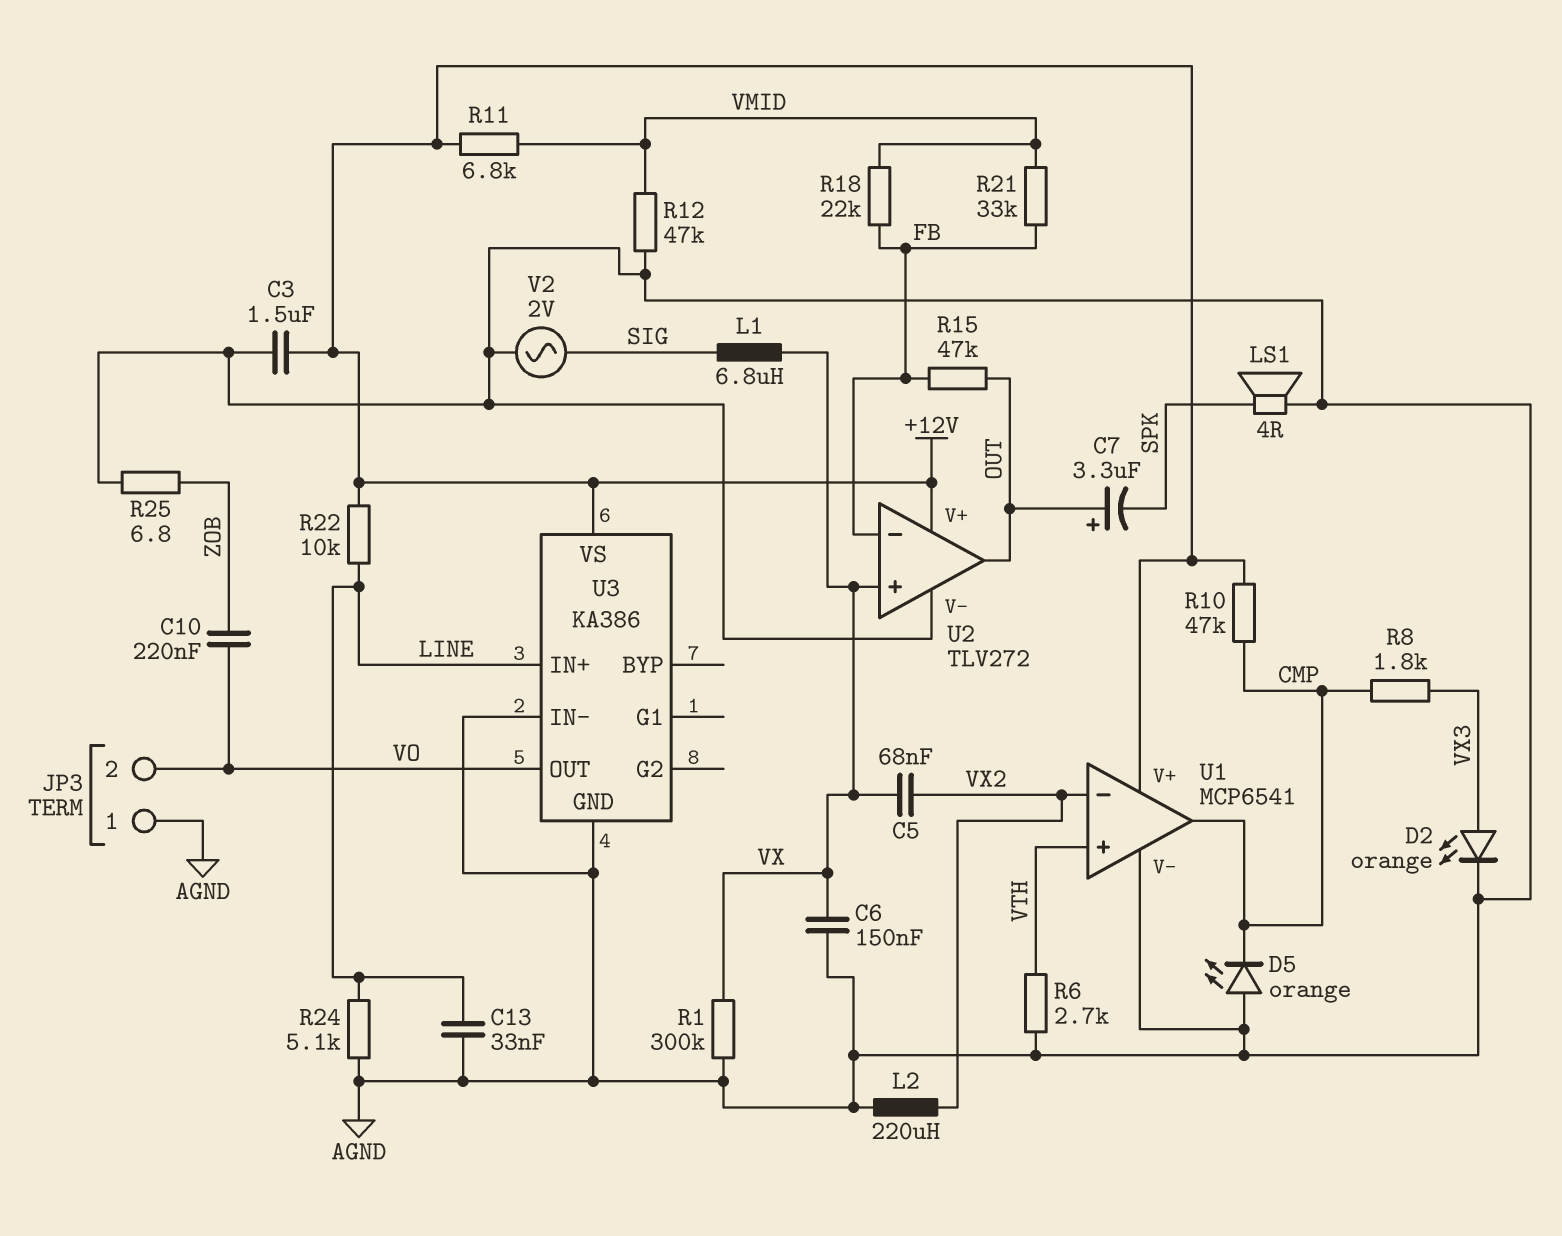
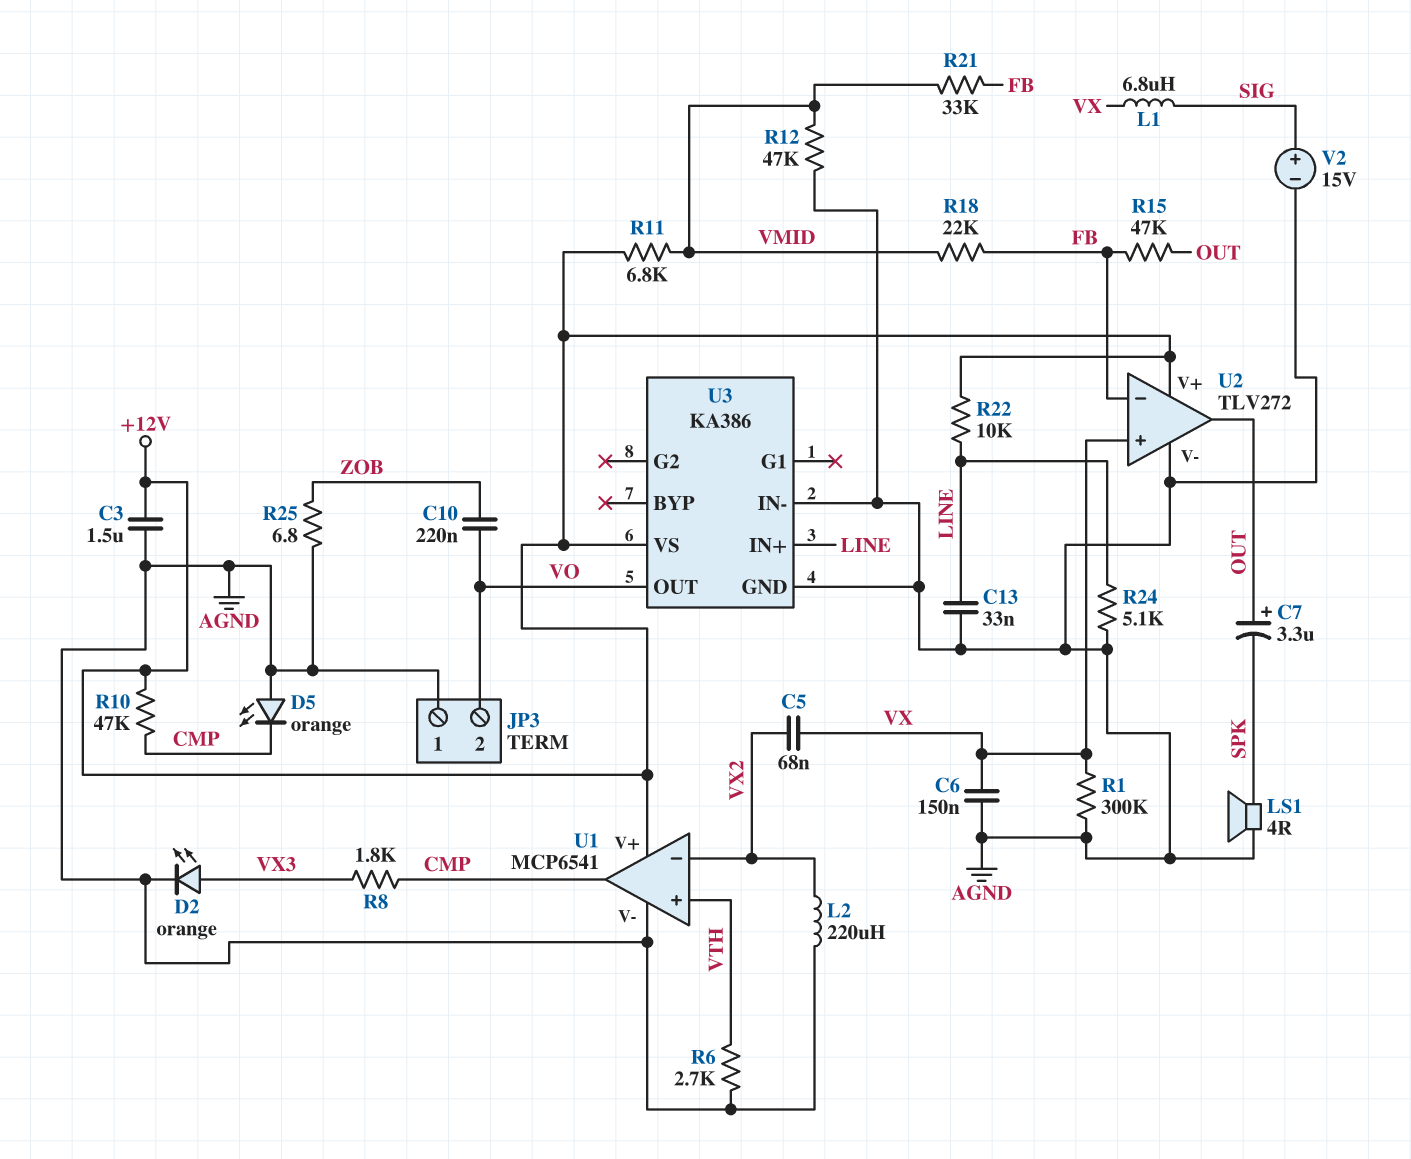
V2: AC 2V (AGND, SIG) -> 15V (plus SIG, minus AGND)

